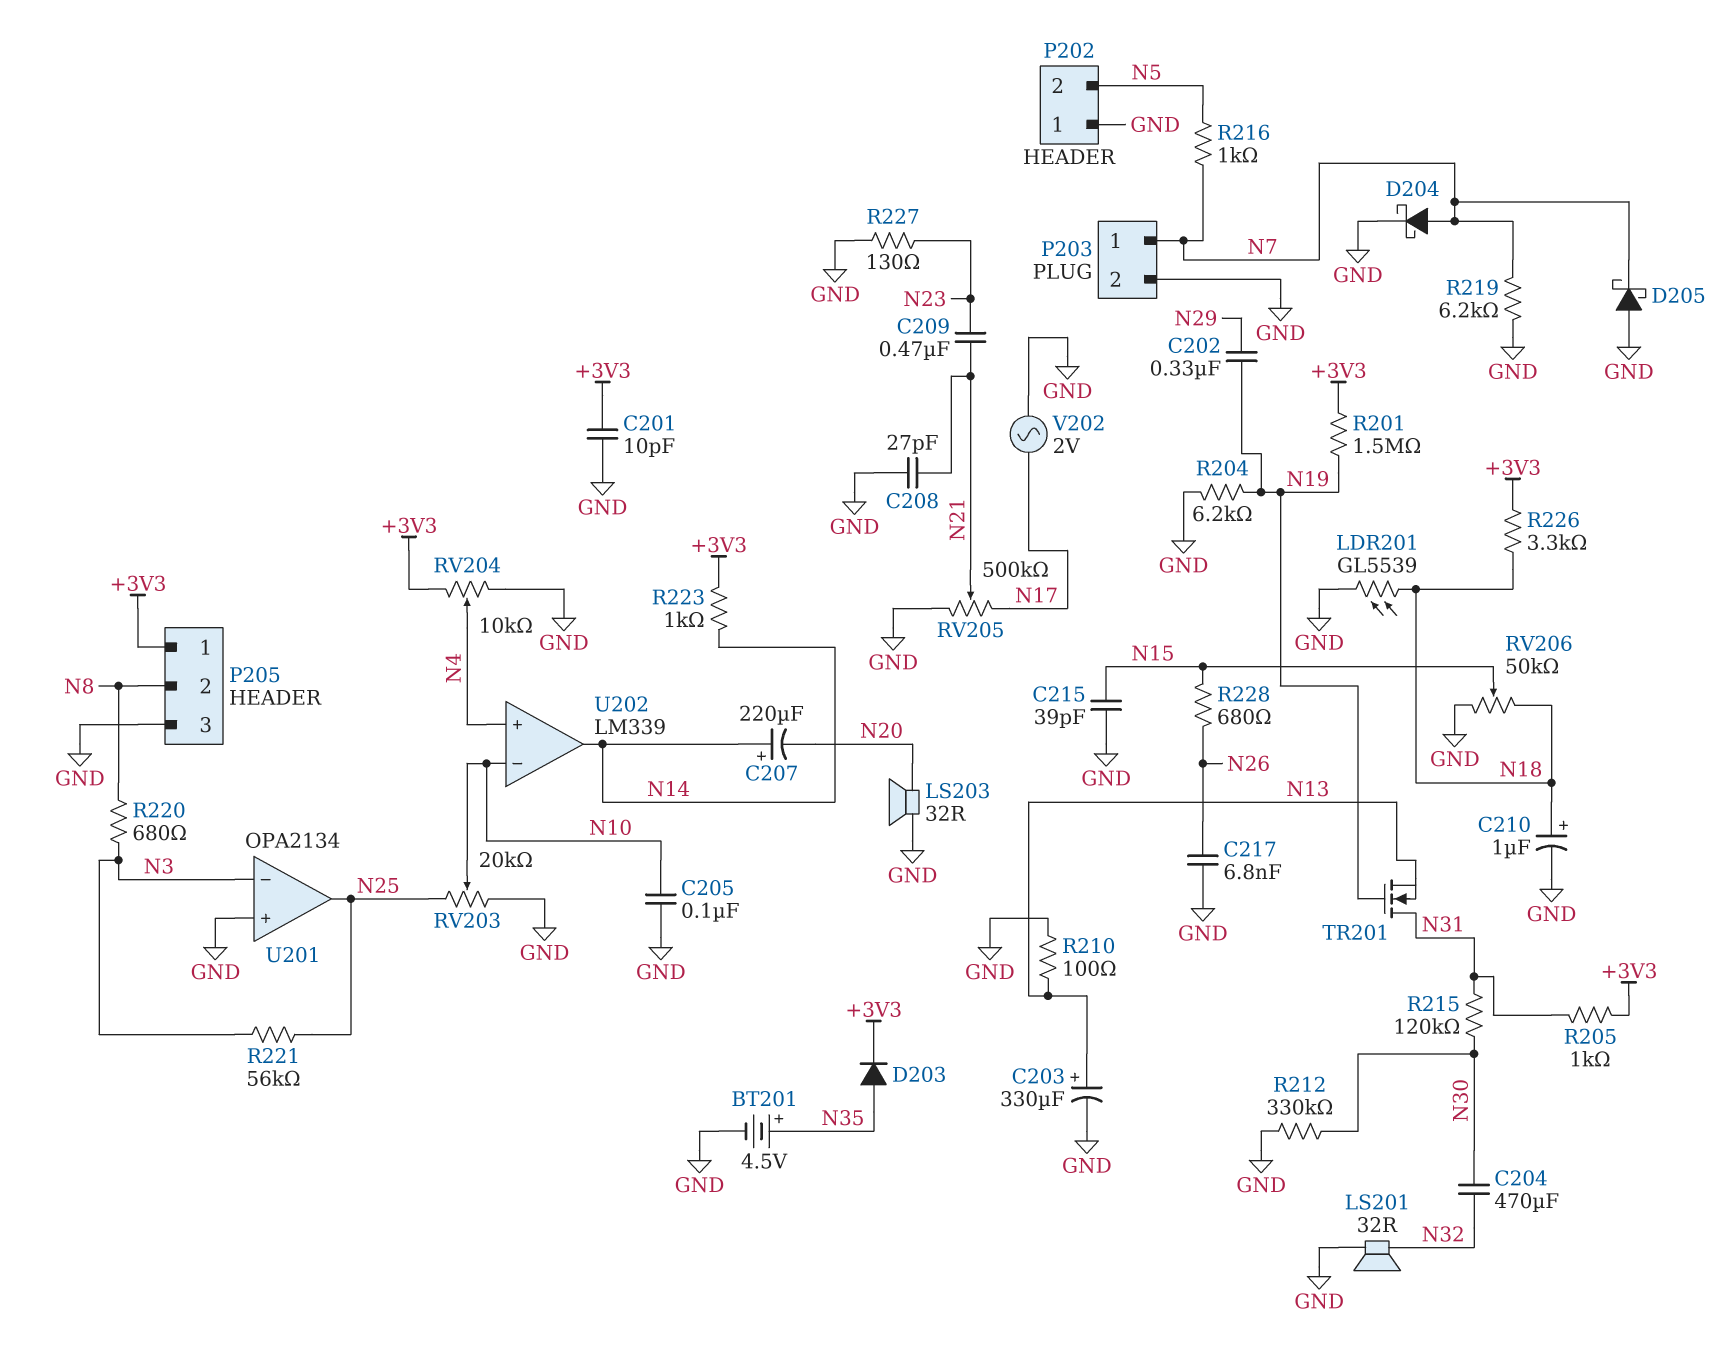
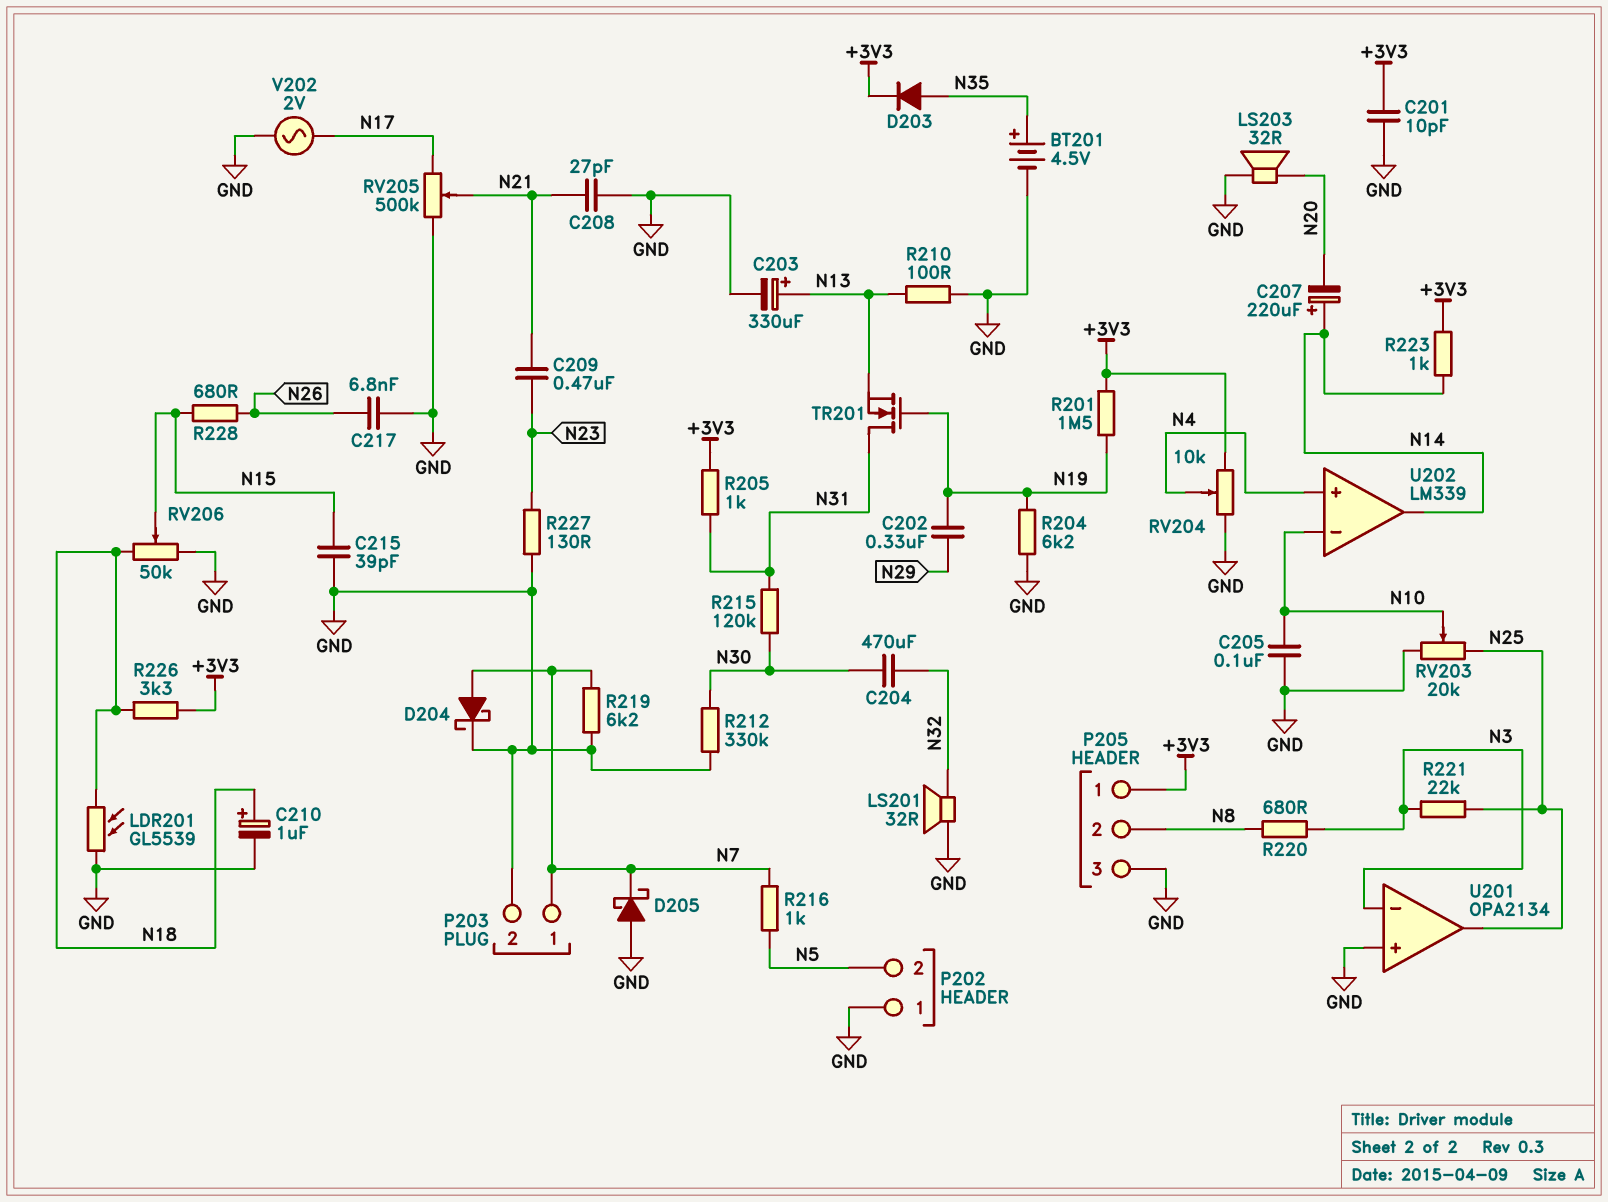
R221: 56k (N3, N25) -> 22k (N3, N25)

